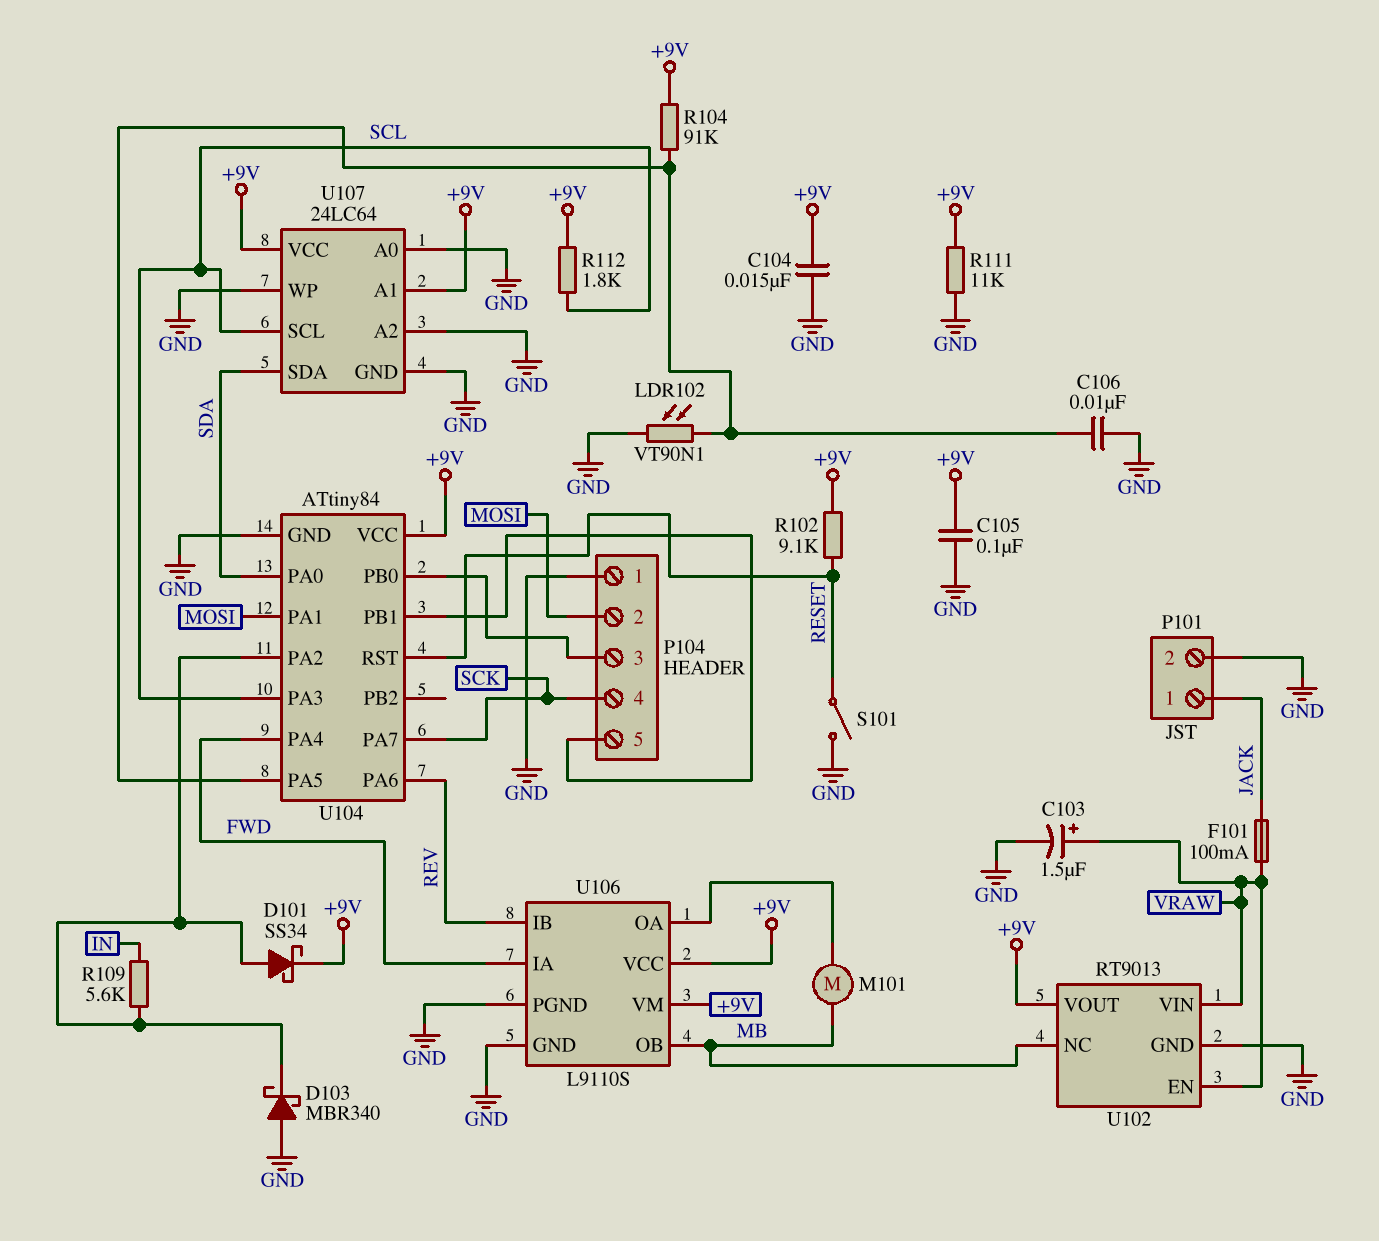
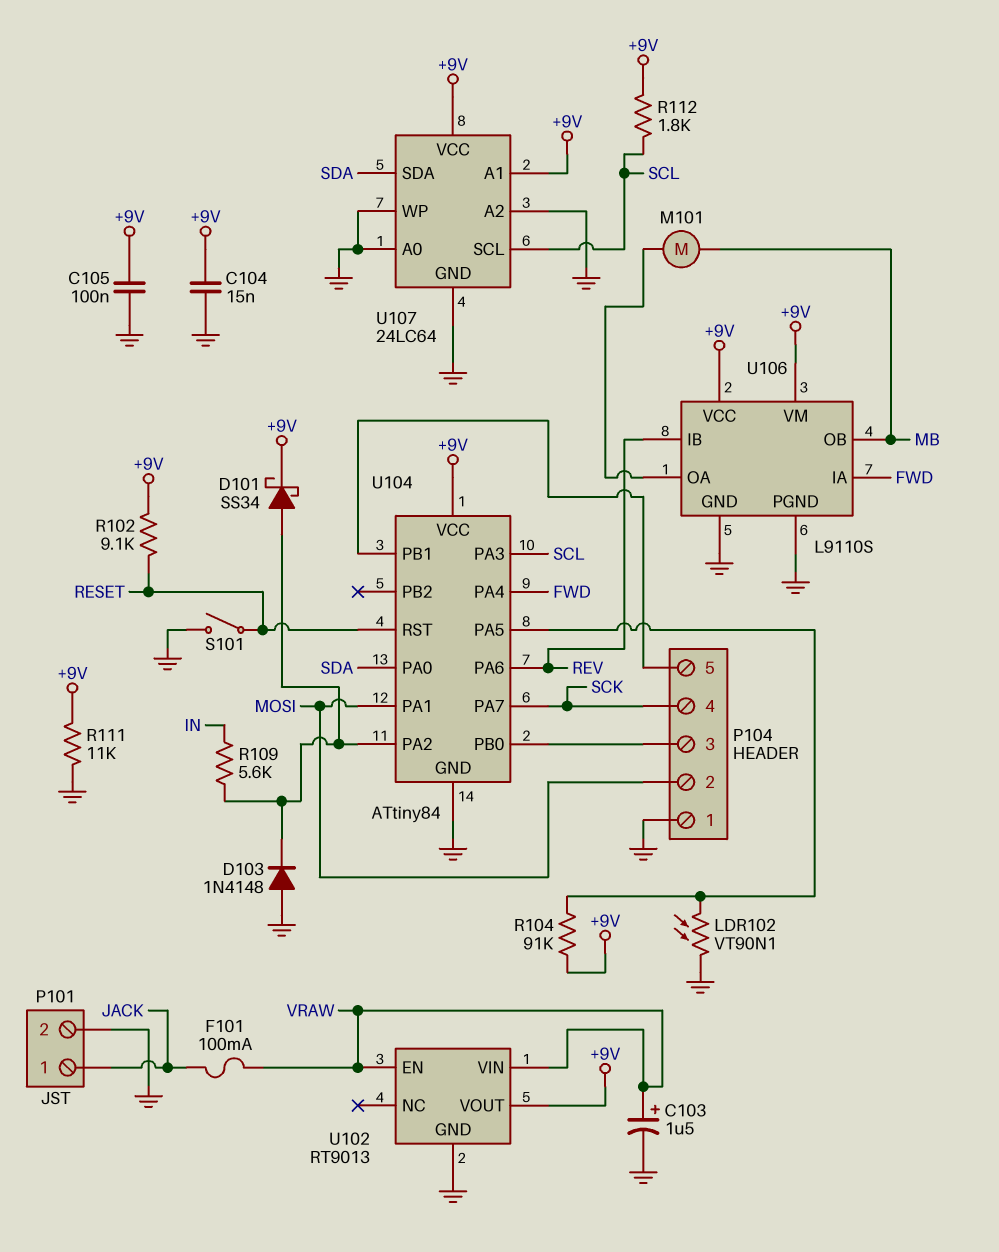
C106: 10nF (GND, U104/PA5) -> none
D103: schottky MBR340 (A GND, K U104/PA2) -> diode 1N4148 (A GND, K U104/PA2)
U102 pin NC: MB -> none

